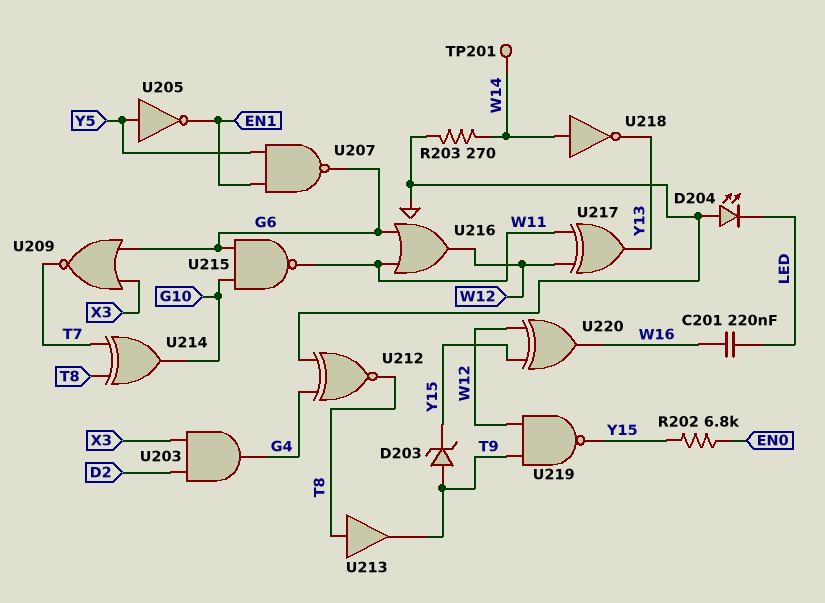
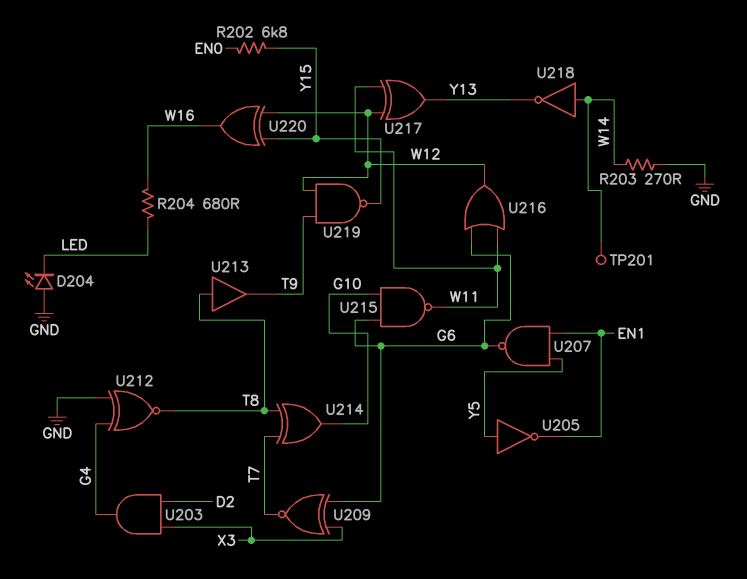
C201: 220nF (LED, W16) -> none
D203: zener (A T9, K Y15) -> none
R204: none -> 680 (LED, W16)
U209: NOR (in G6, in X3, out T7) -> XNOR (in G6, in X3, out T7)

